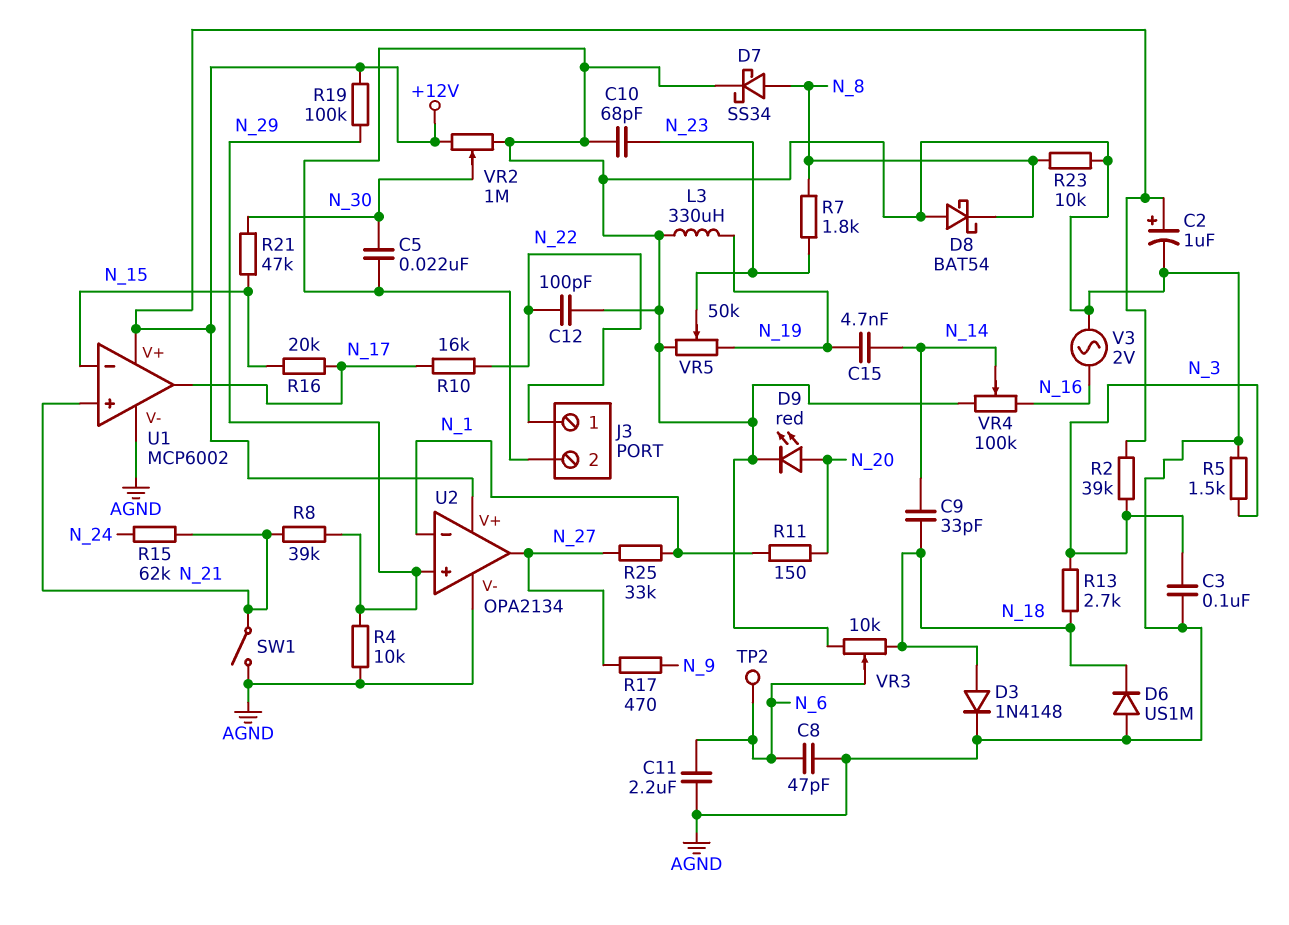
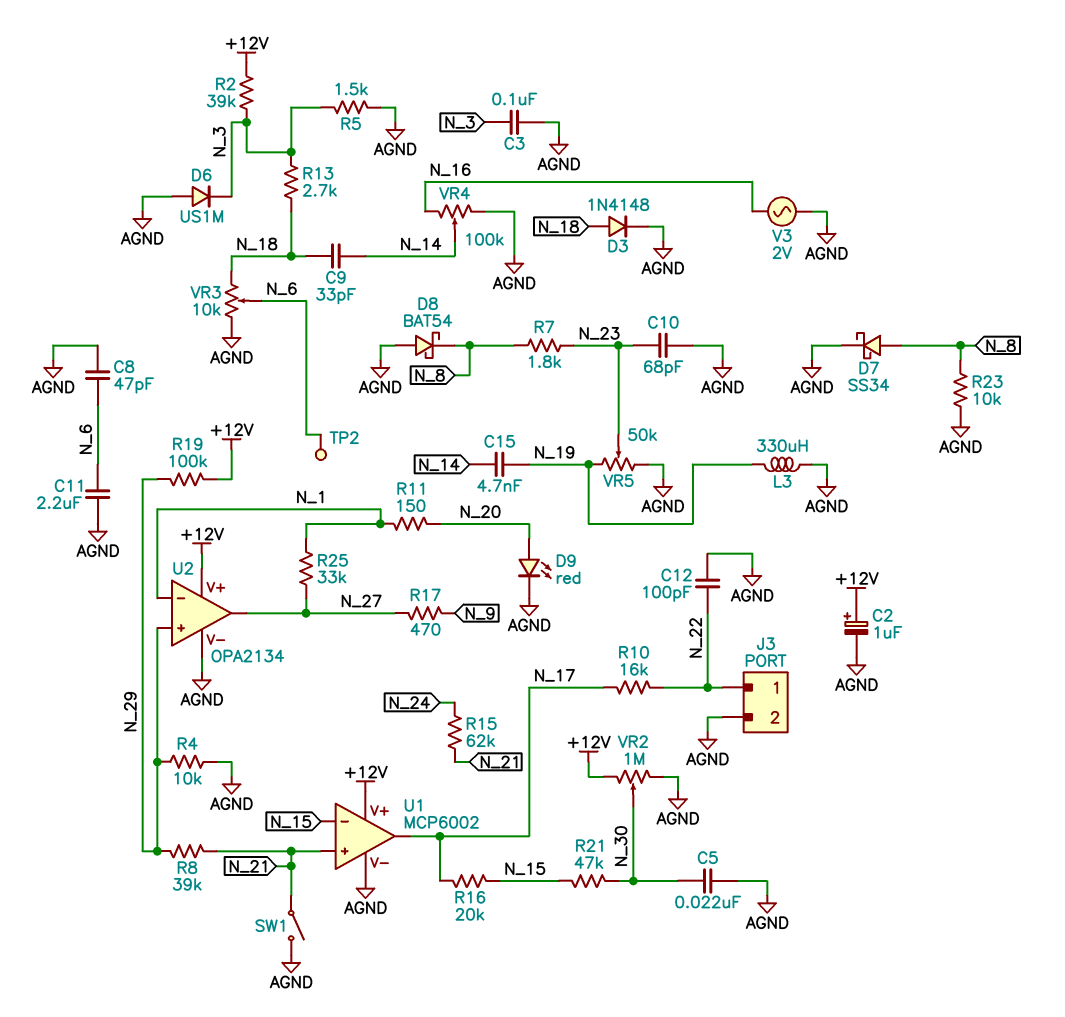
D6: diode US1M (A AGND, K N_18) -> diode US1M (A AGND, K N_3)

